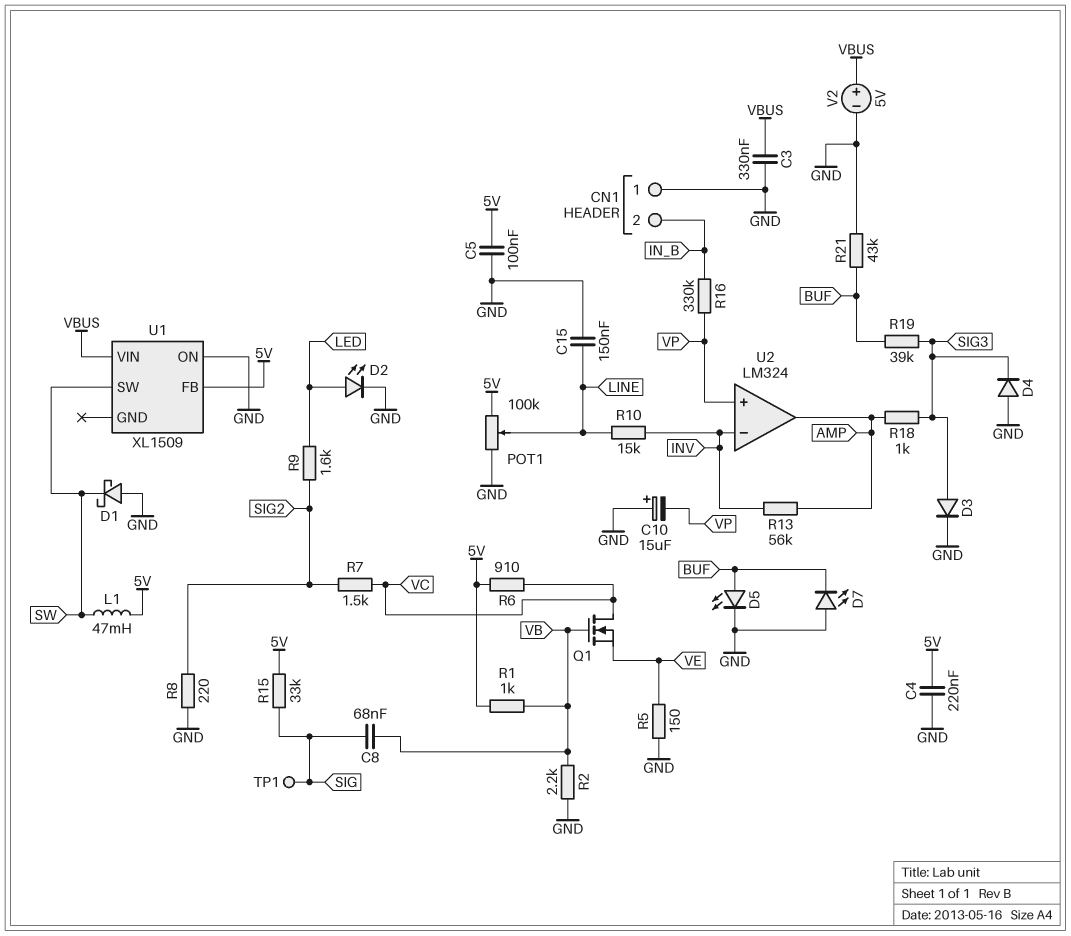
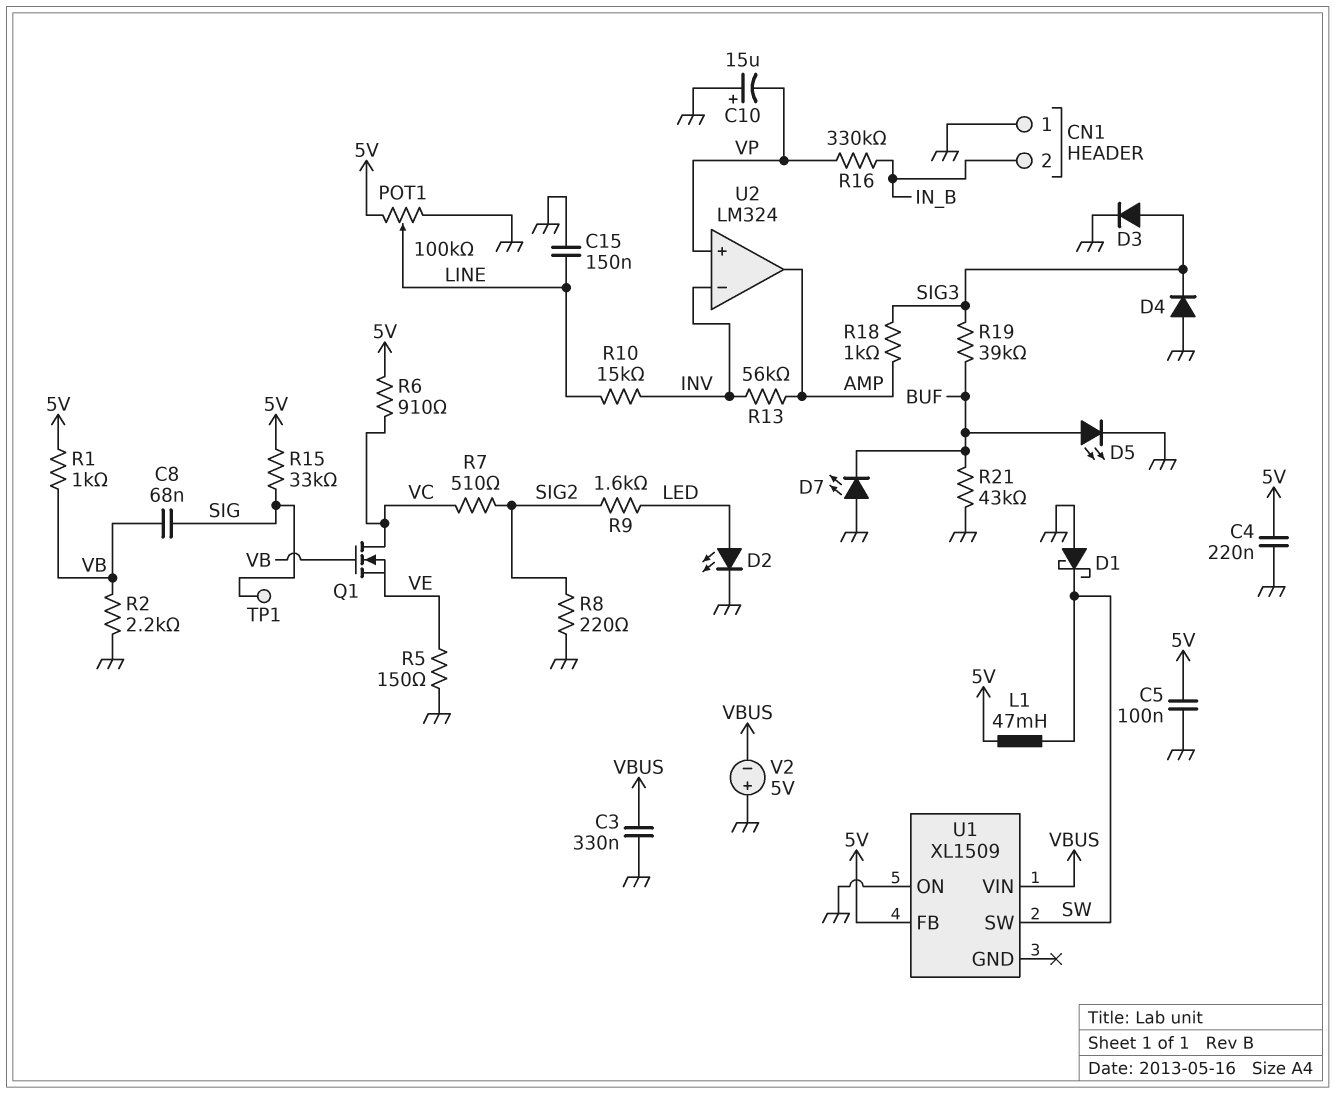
R7: 1.5k (SIG2, VC) -> 510 (SIG2, VC)
V2: 5V (plus VBUS, minus GND) -> 5V (plus GND, minus VBUS)

